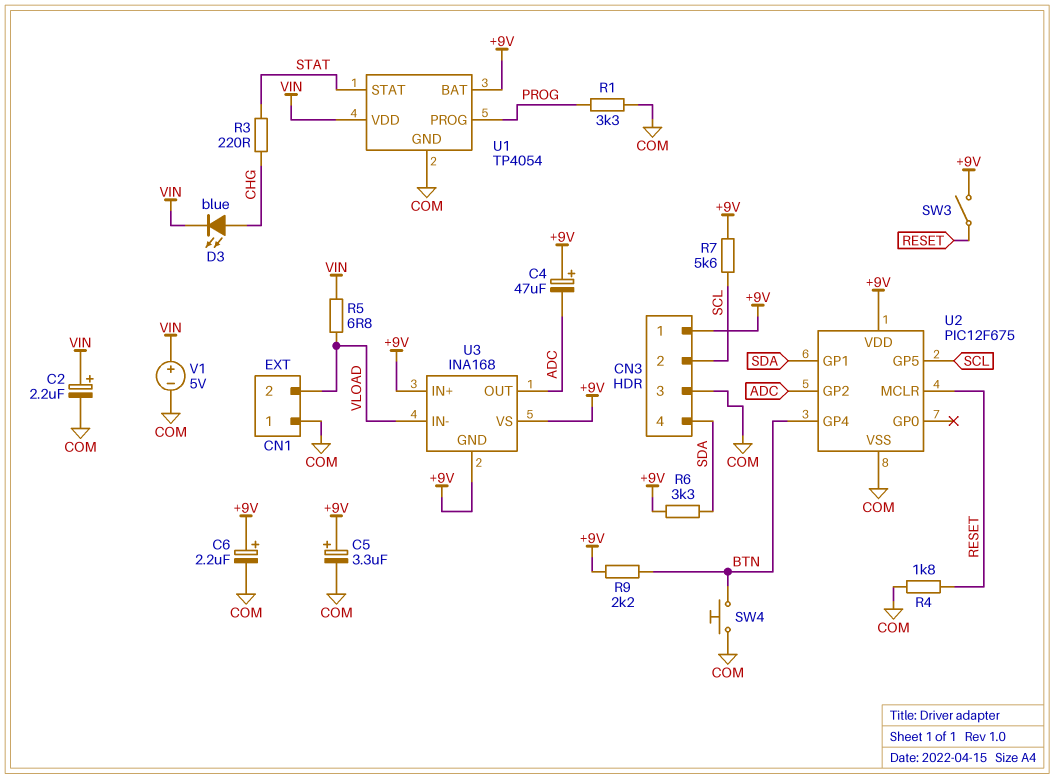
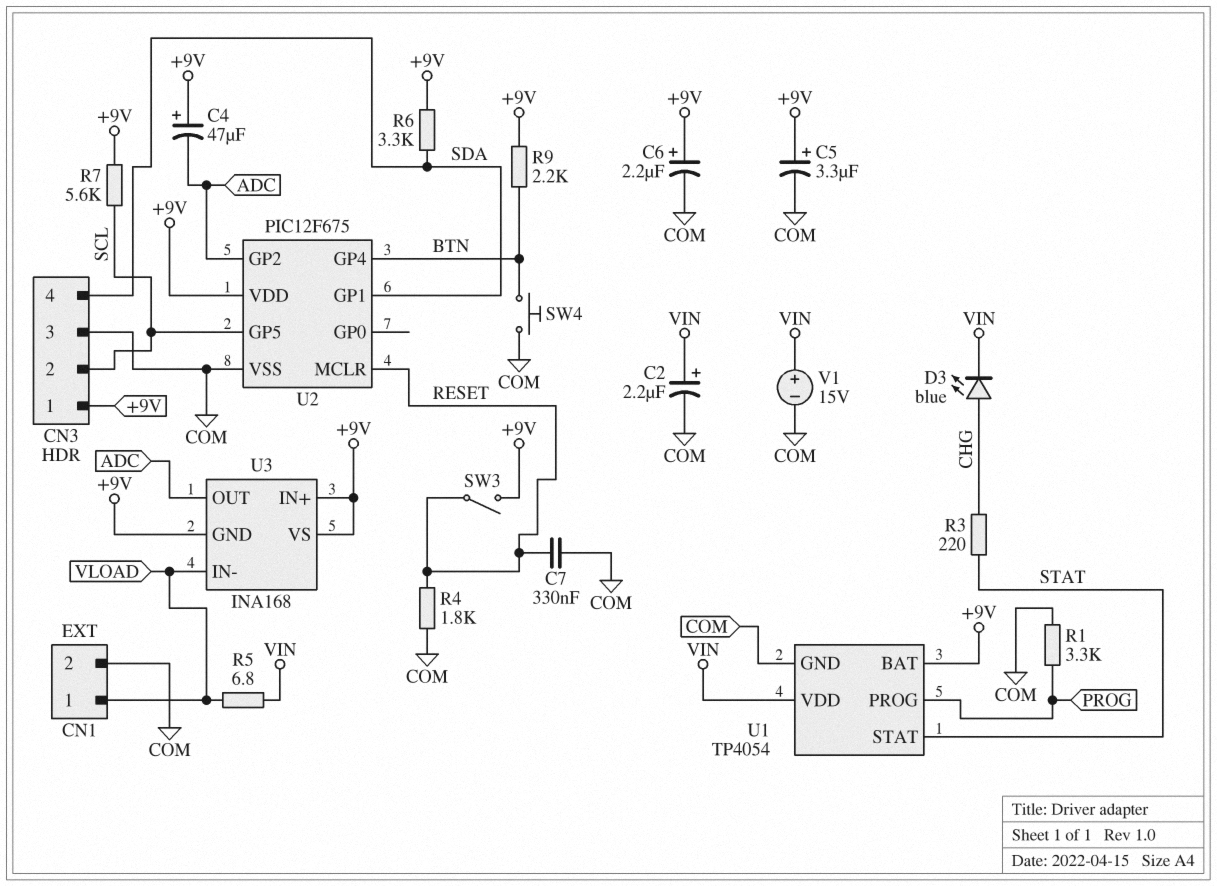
C7: none -> 330nF (COM, RESET)
CN1 pin 1: COM -> VLOAD
CN1 pin 2: VLOAD -> COM
V1: 5V (plus VIN, minus COM) -> 15V (plus VIN, minus COM)

